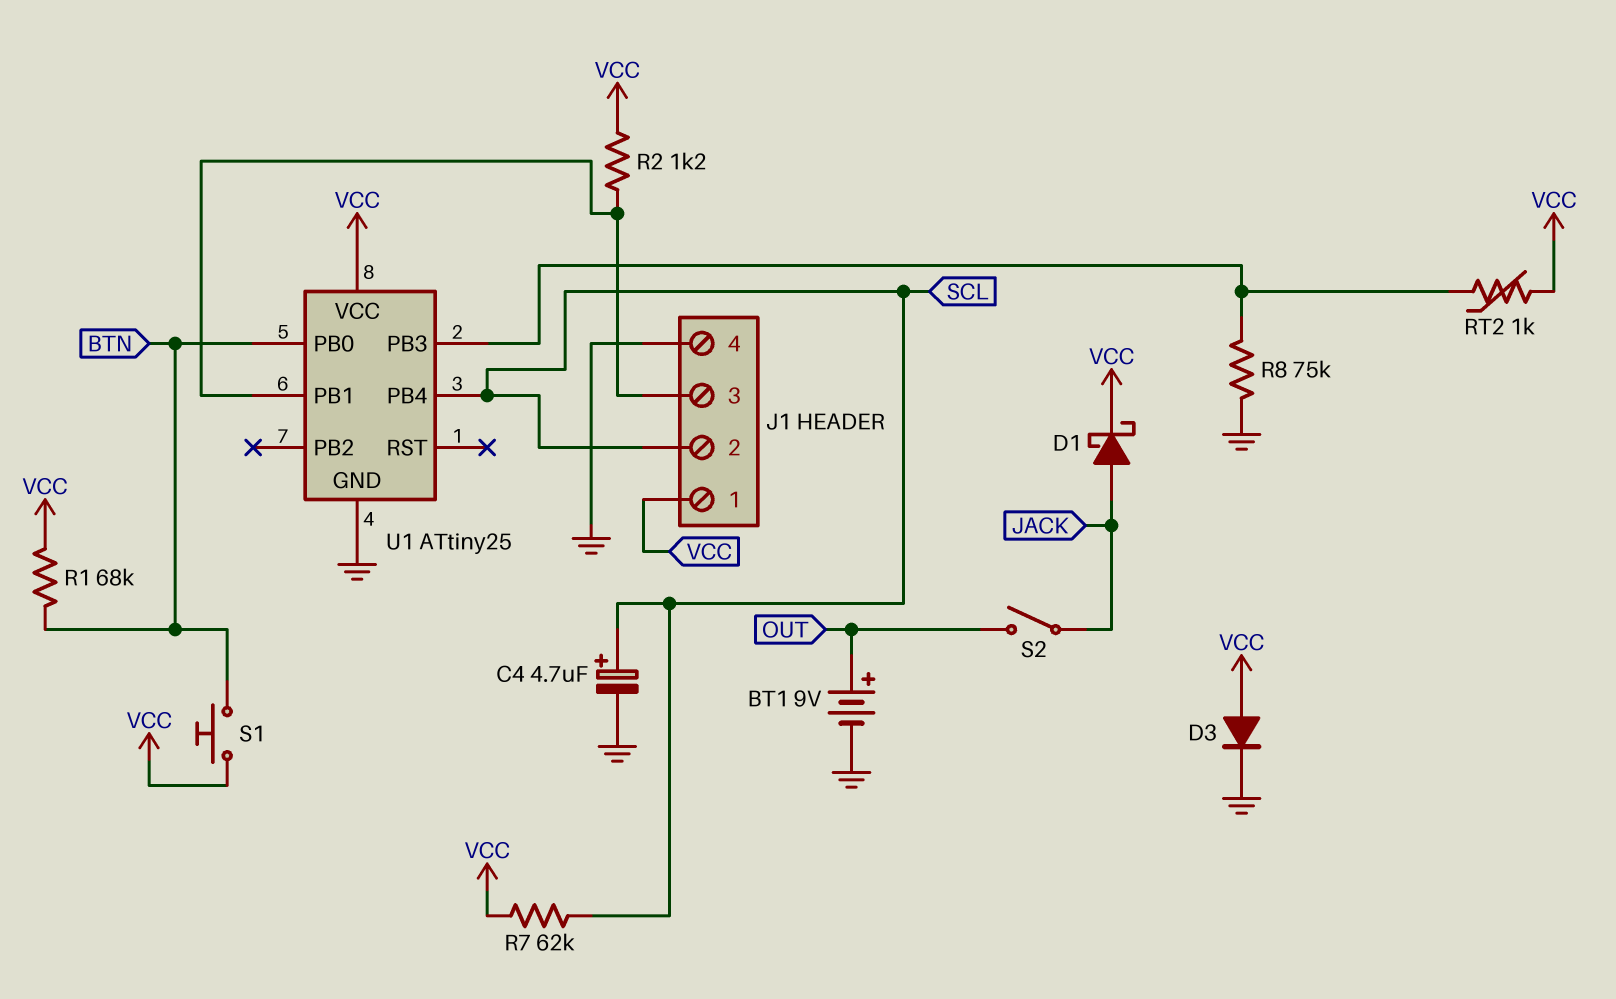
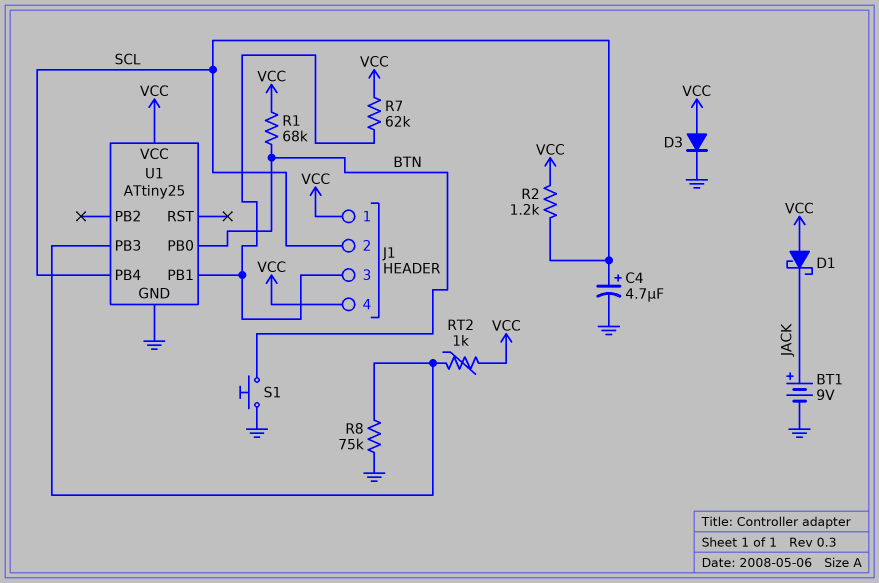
BT1: 9V (plus OUT, minus GND) -> 9V (plus JACK, minus GND)
D1: schottky (A JACK, K VCC) -> schottky (A VCC, K JACK)
J1 pin 4: GND -> VCC
R2: 1.2k (J1/3, VCC) -> 1.2k (SCL, VCC)
R7: 62k (SCL, VCC) -> 62k (J1/3, VCC)
S1: button (BTN, VCC) -> button (BTN, GND)
S2: switch (JACK, OUT) -> none

